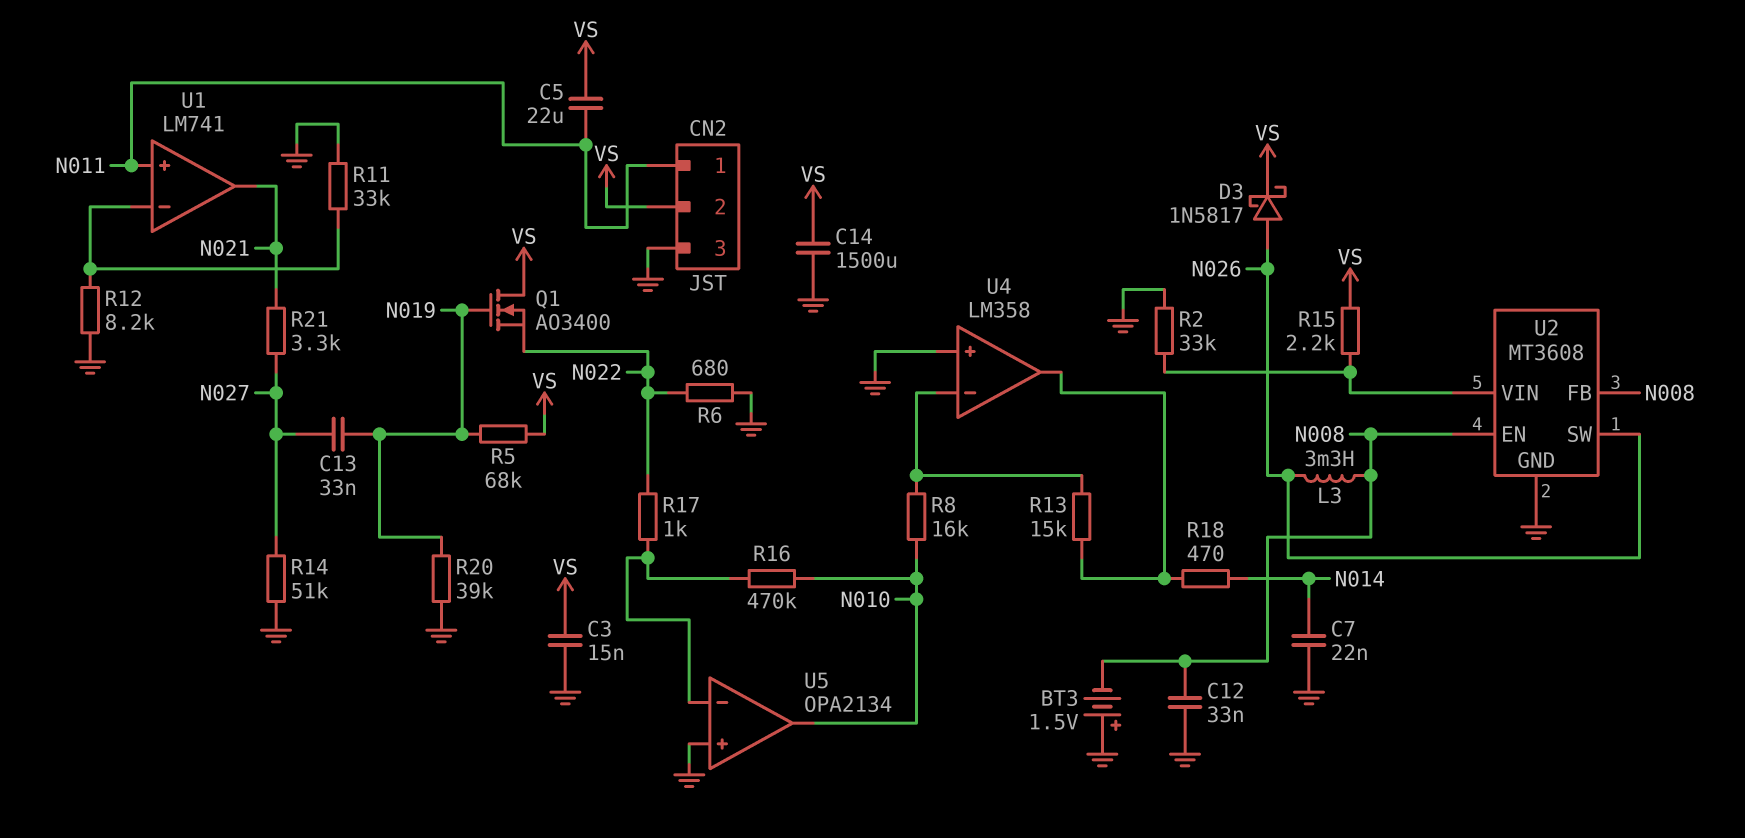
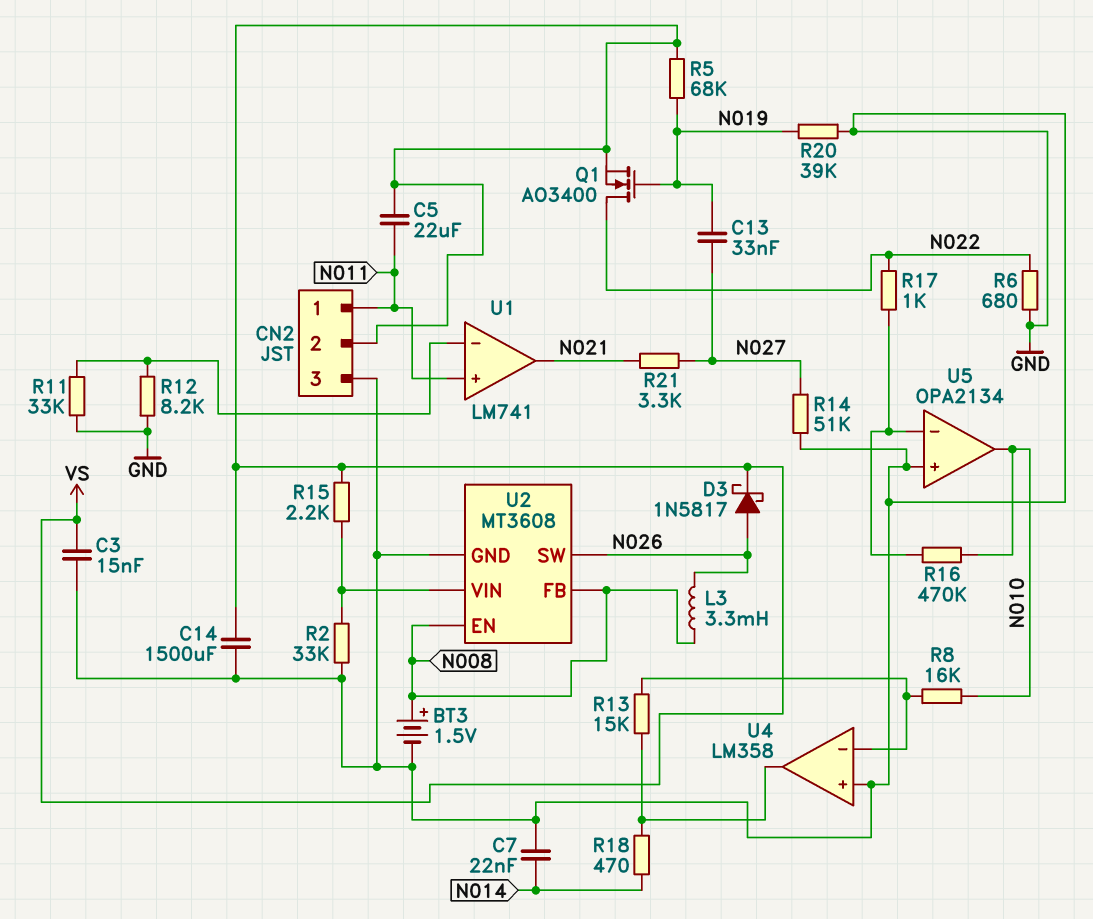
BT3: 1.5V (plus GND, minus N008) -> 1.5V (plus N008, minus GND)
C12: 33nF (GND, N008) -> none
Q1: NMOS AO3400 (G N019, D VS, S N022) -> NMOS AO3400 (G N019, D N022, S VS)

